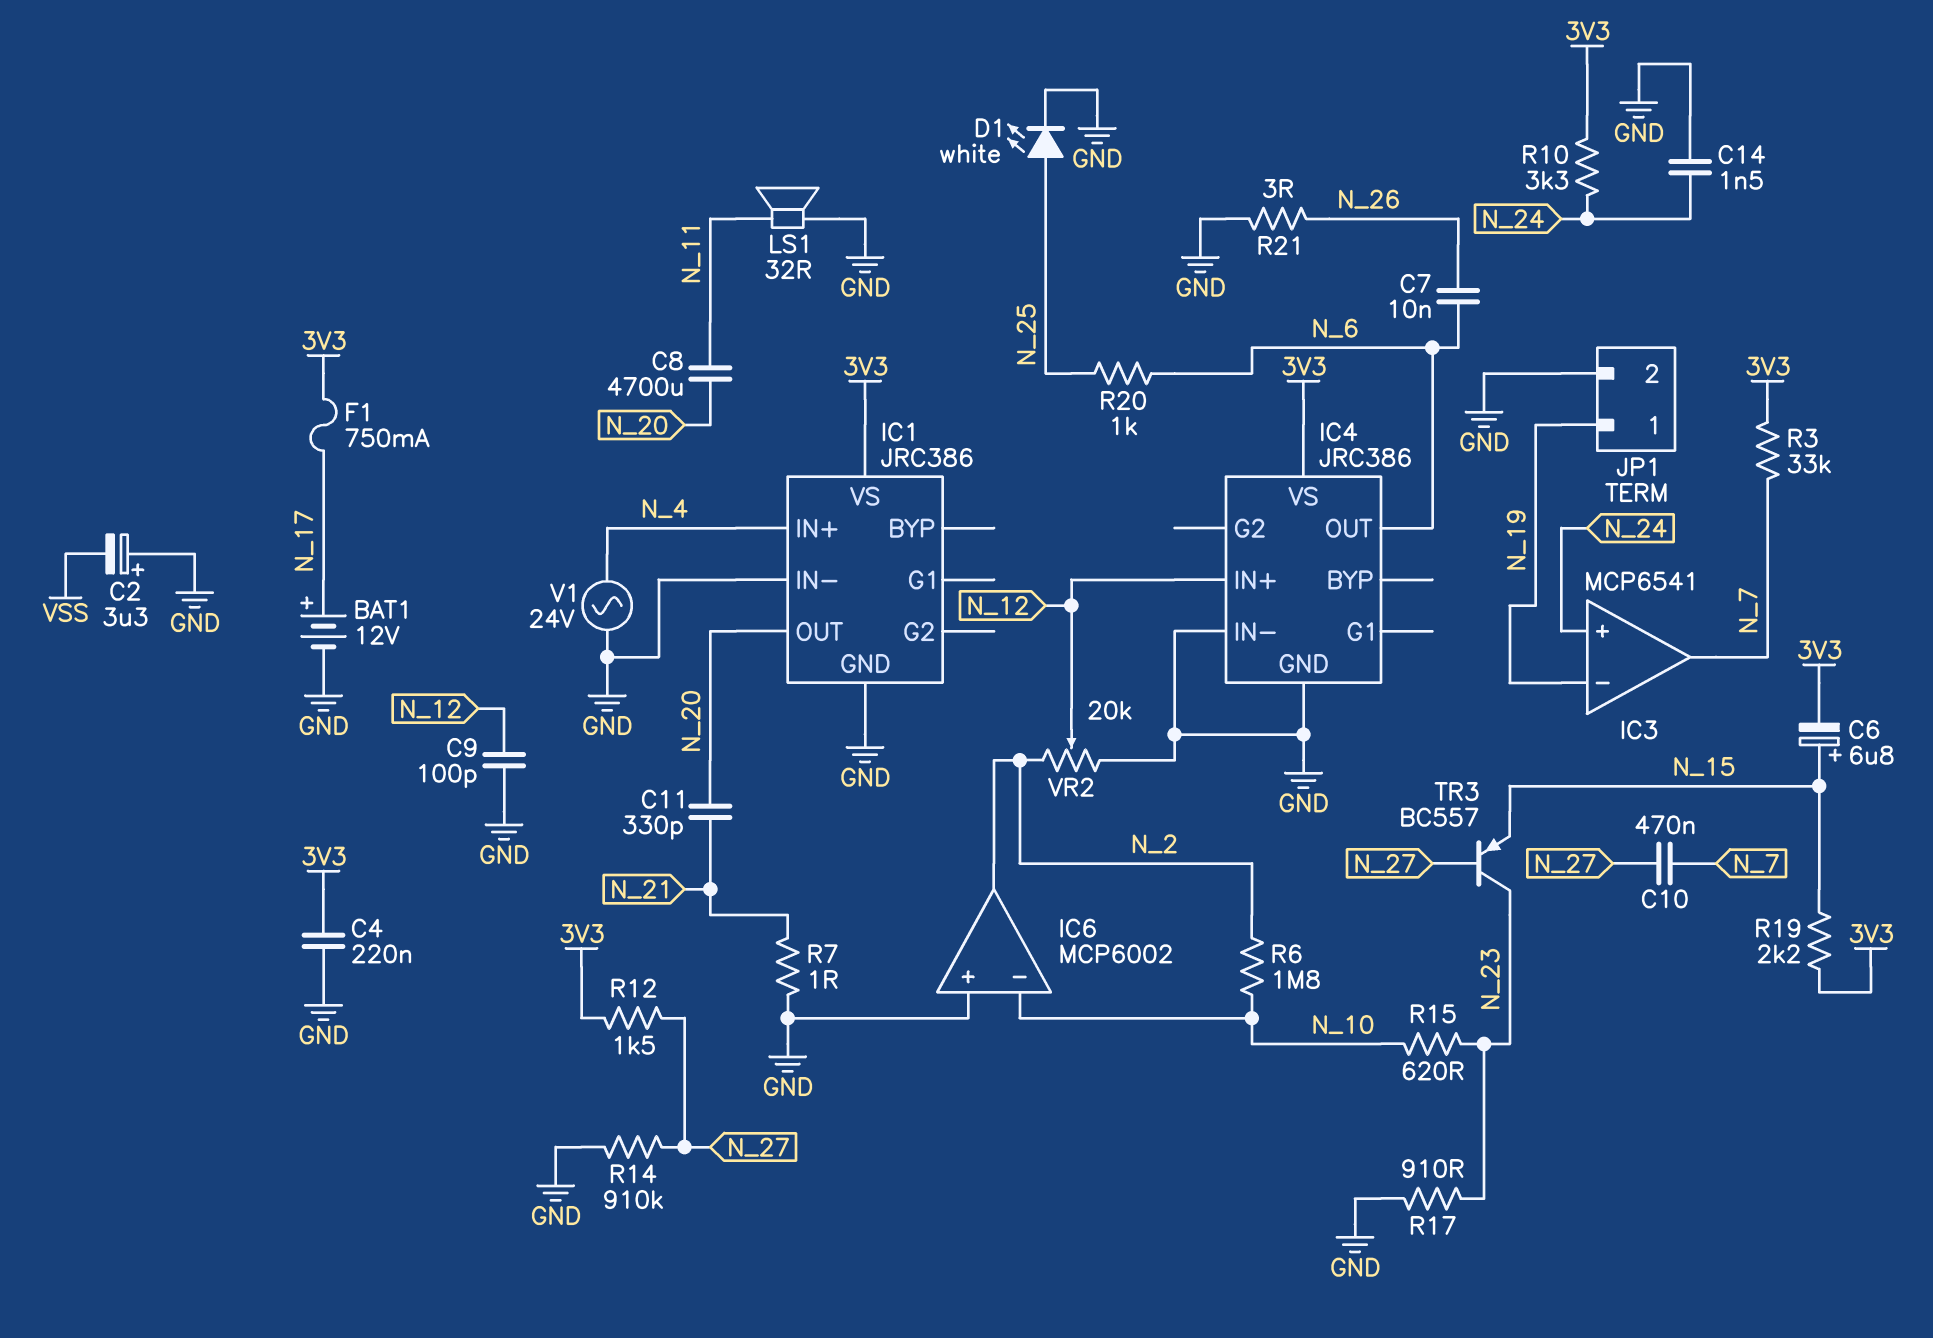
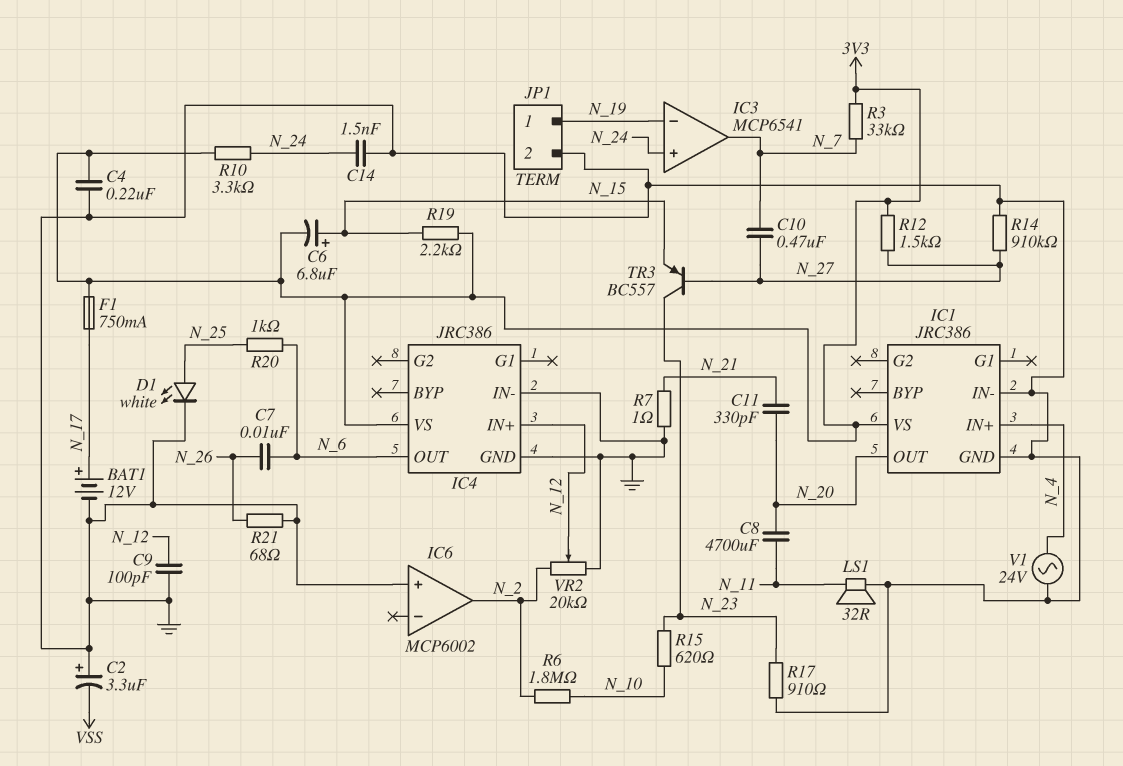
IC6 pin in-: N_10 -> none
R21: 3 (GND, N_26) -> 68 (GND, N_26)

